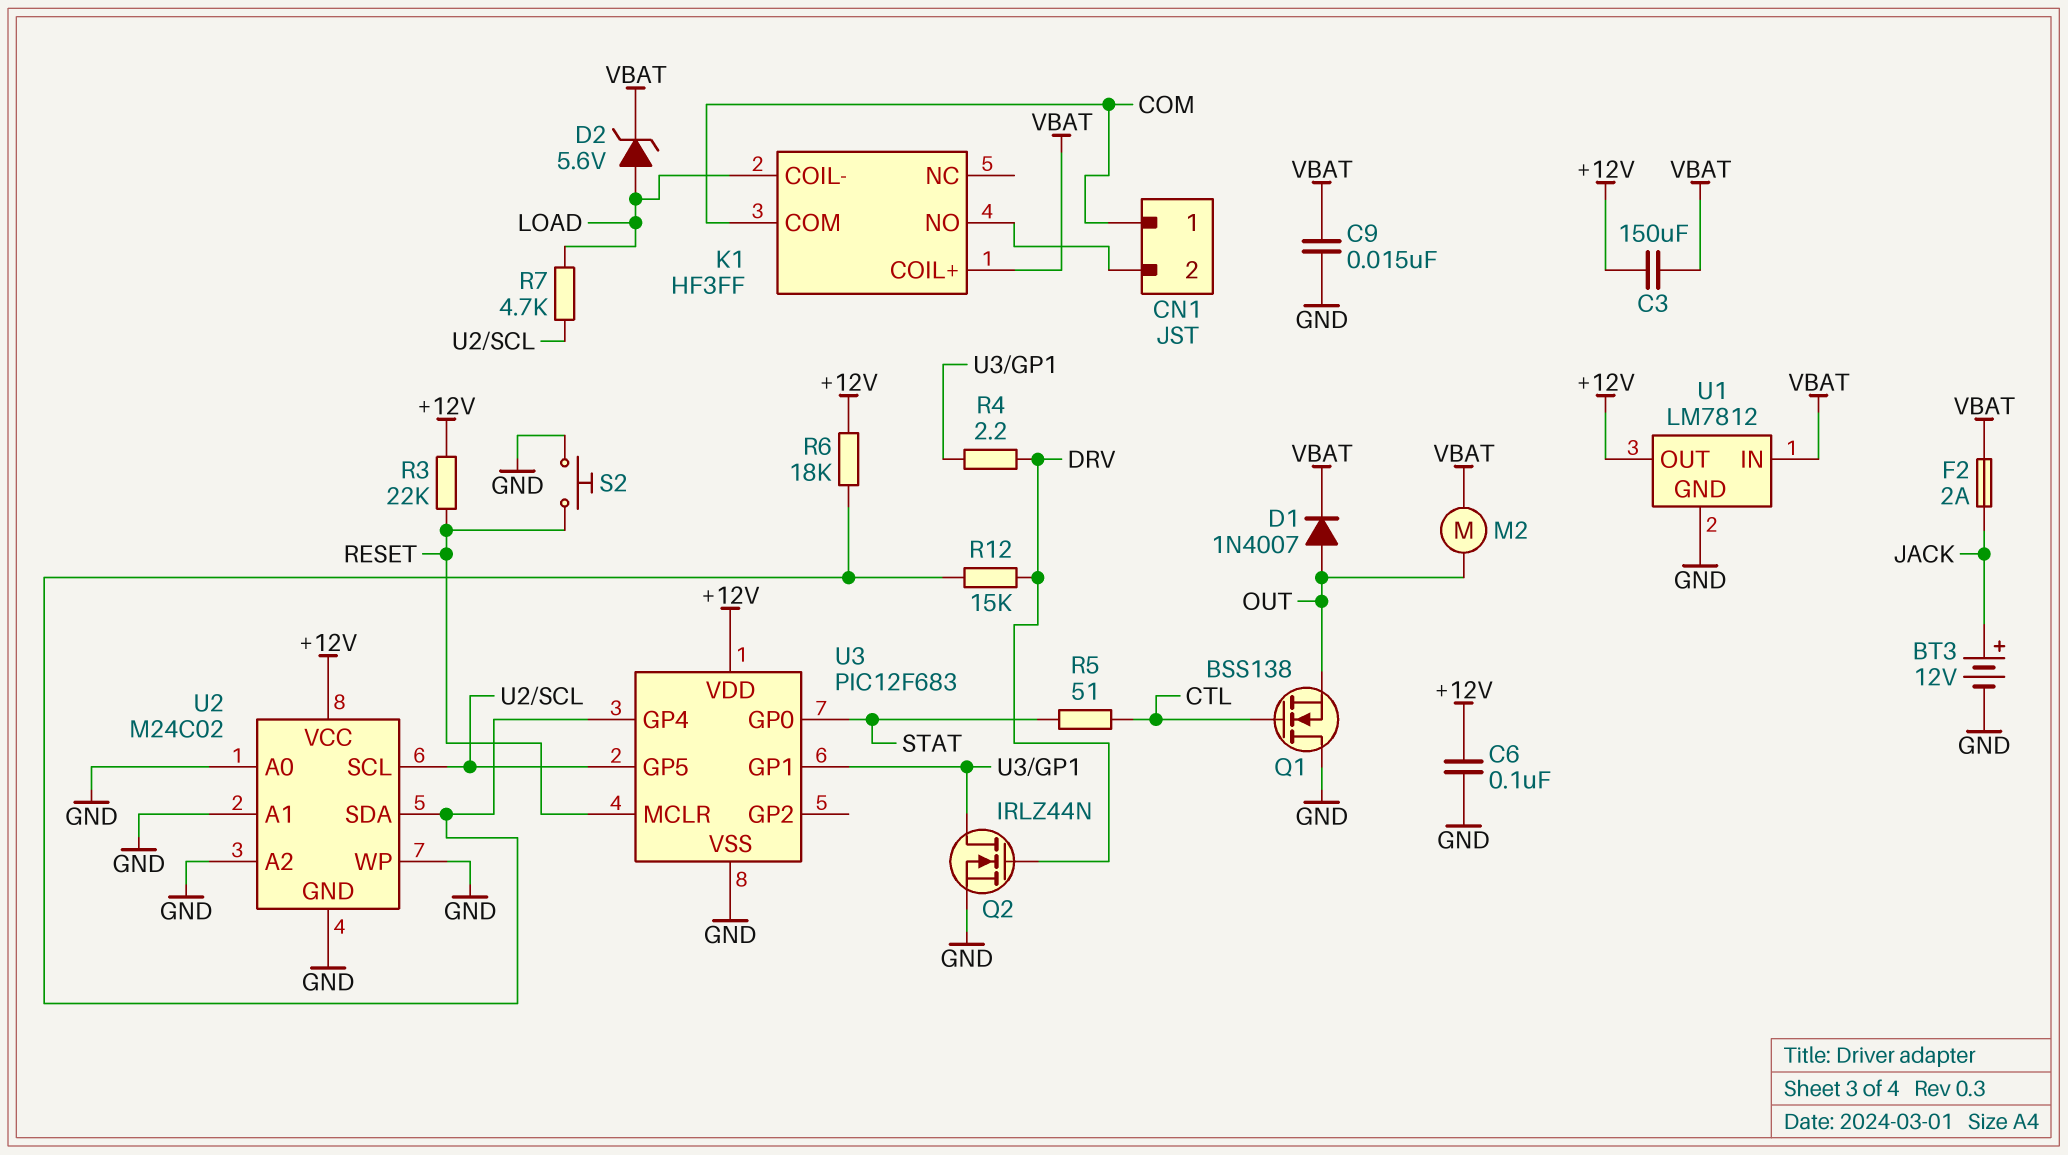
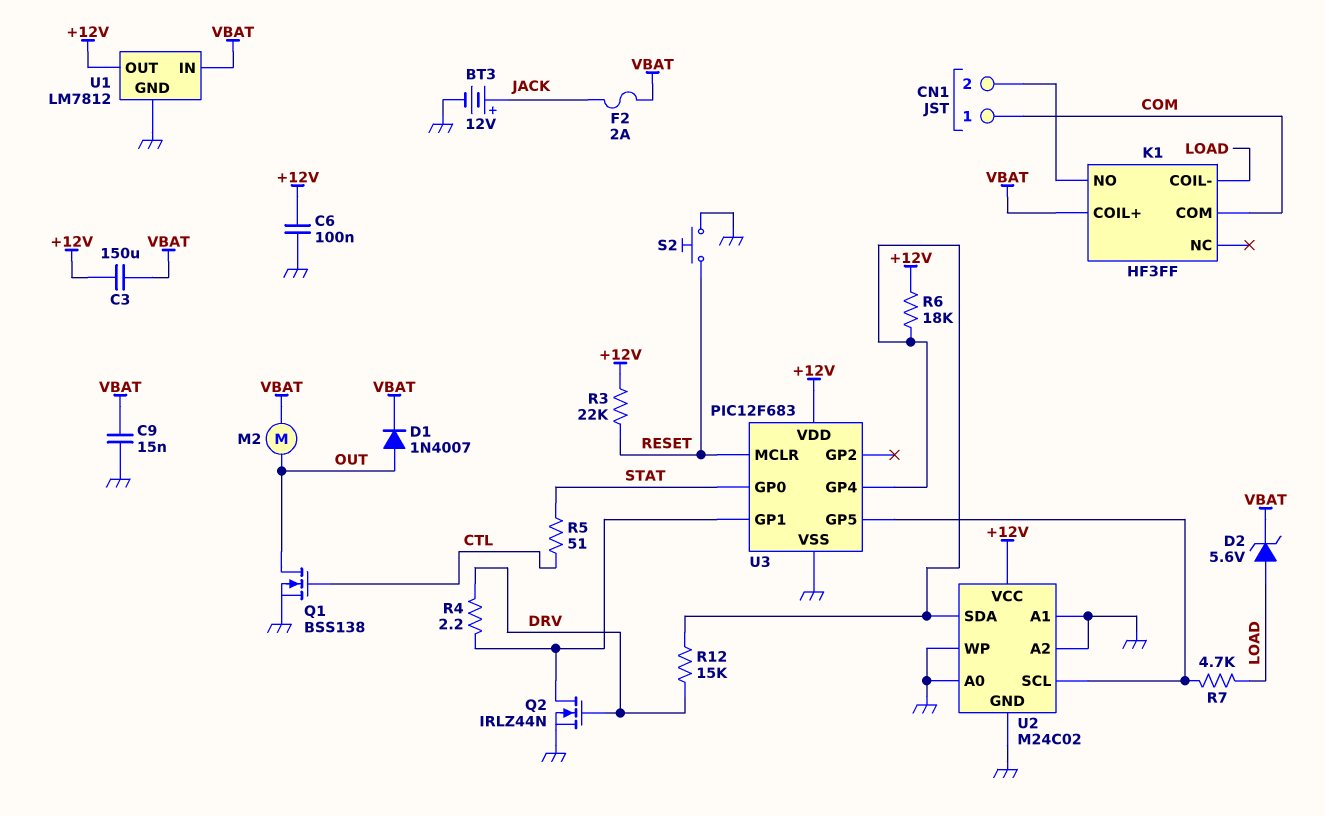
Q1: NMOS BSS138 (G CTL, D GND, S OUT) -> NMOS BSS138 (G CTL, D OUT, S GND)

